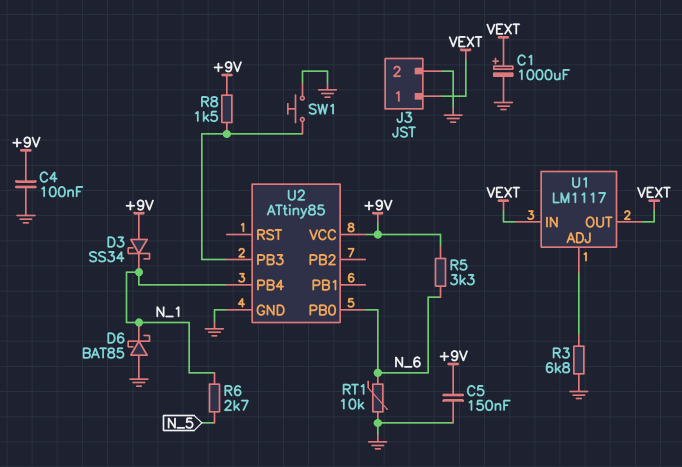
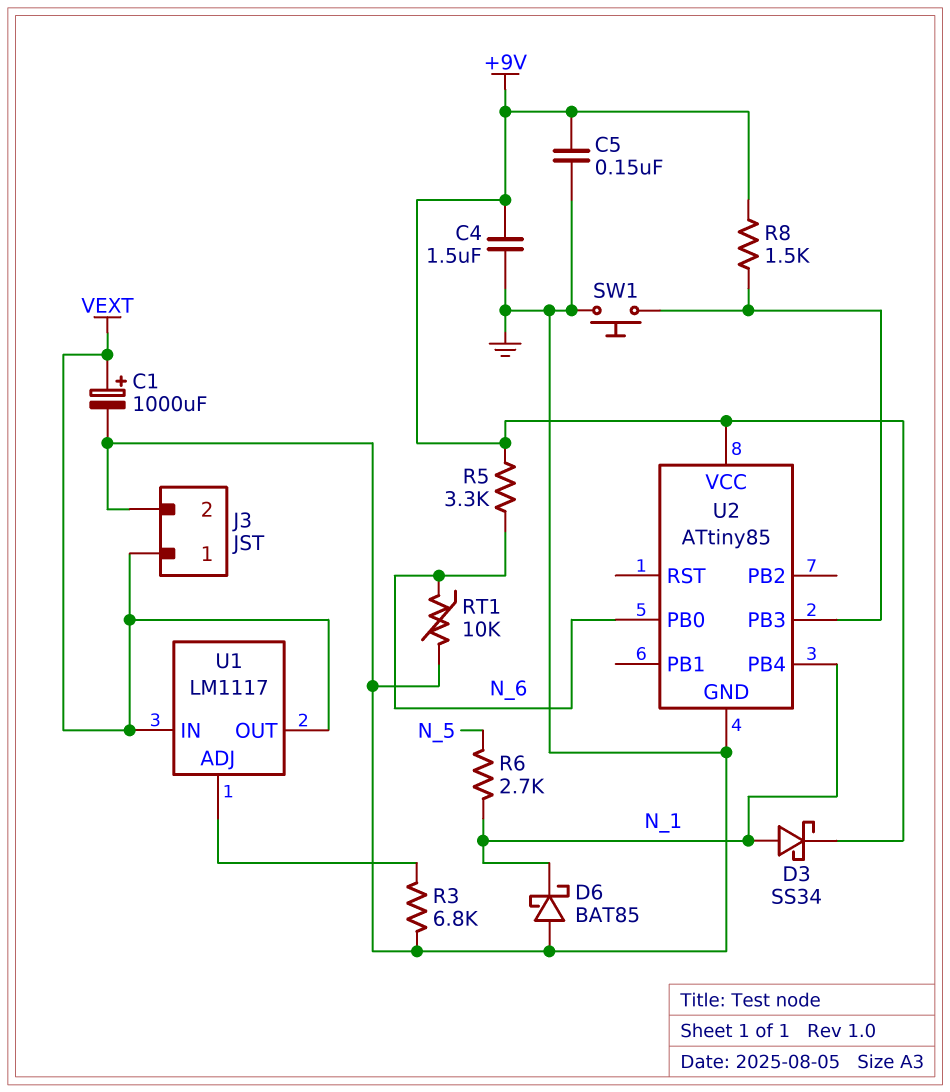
C4: 100nF (+9V, GND) -> 1.5uF (+9V, GND)
D3: schottky SS34 (A +9V, K N_1) -> schottky SS34 (A N_1, K +9V)

